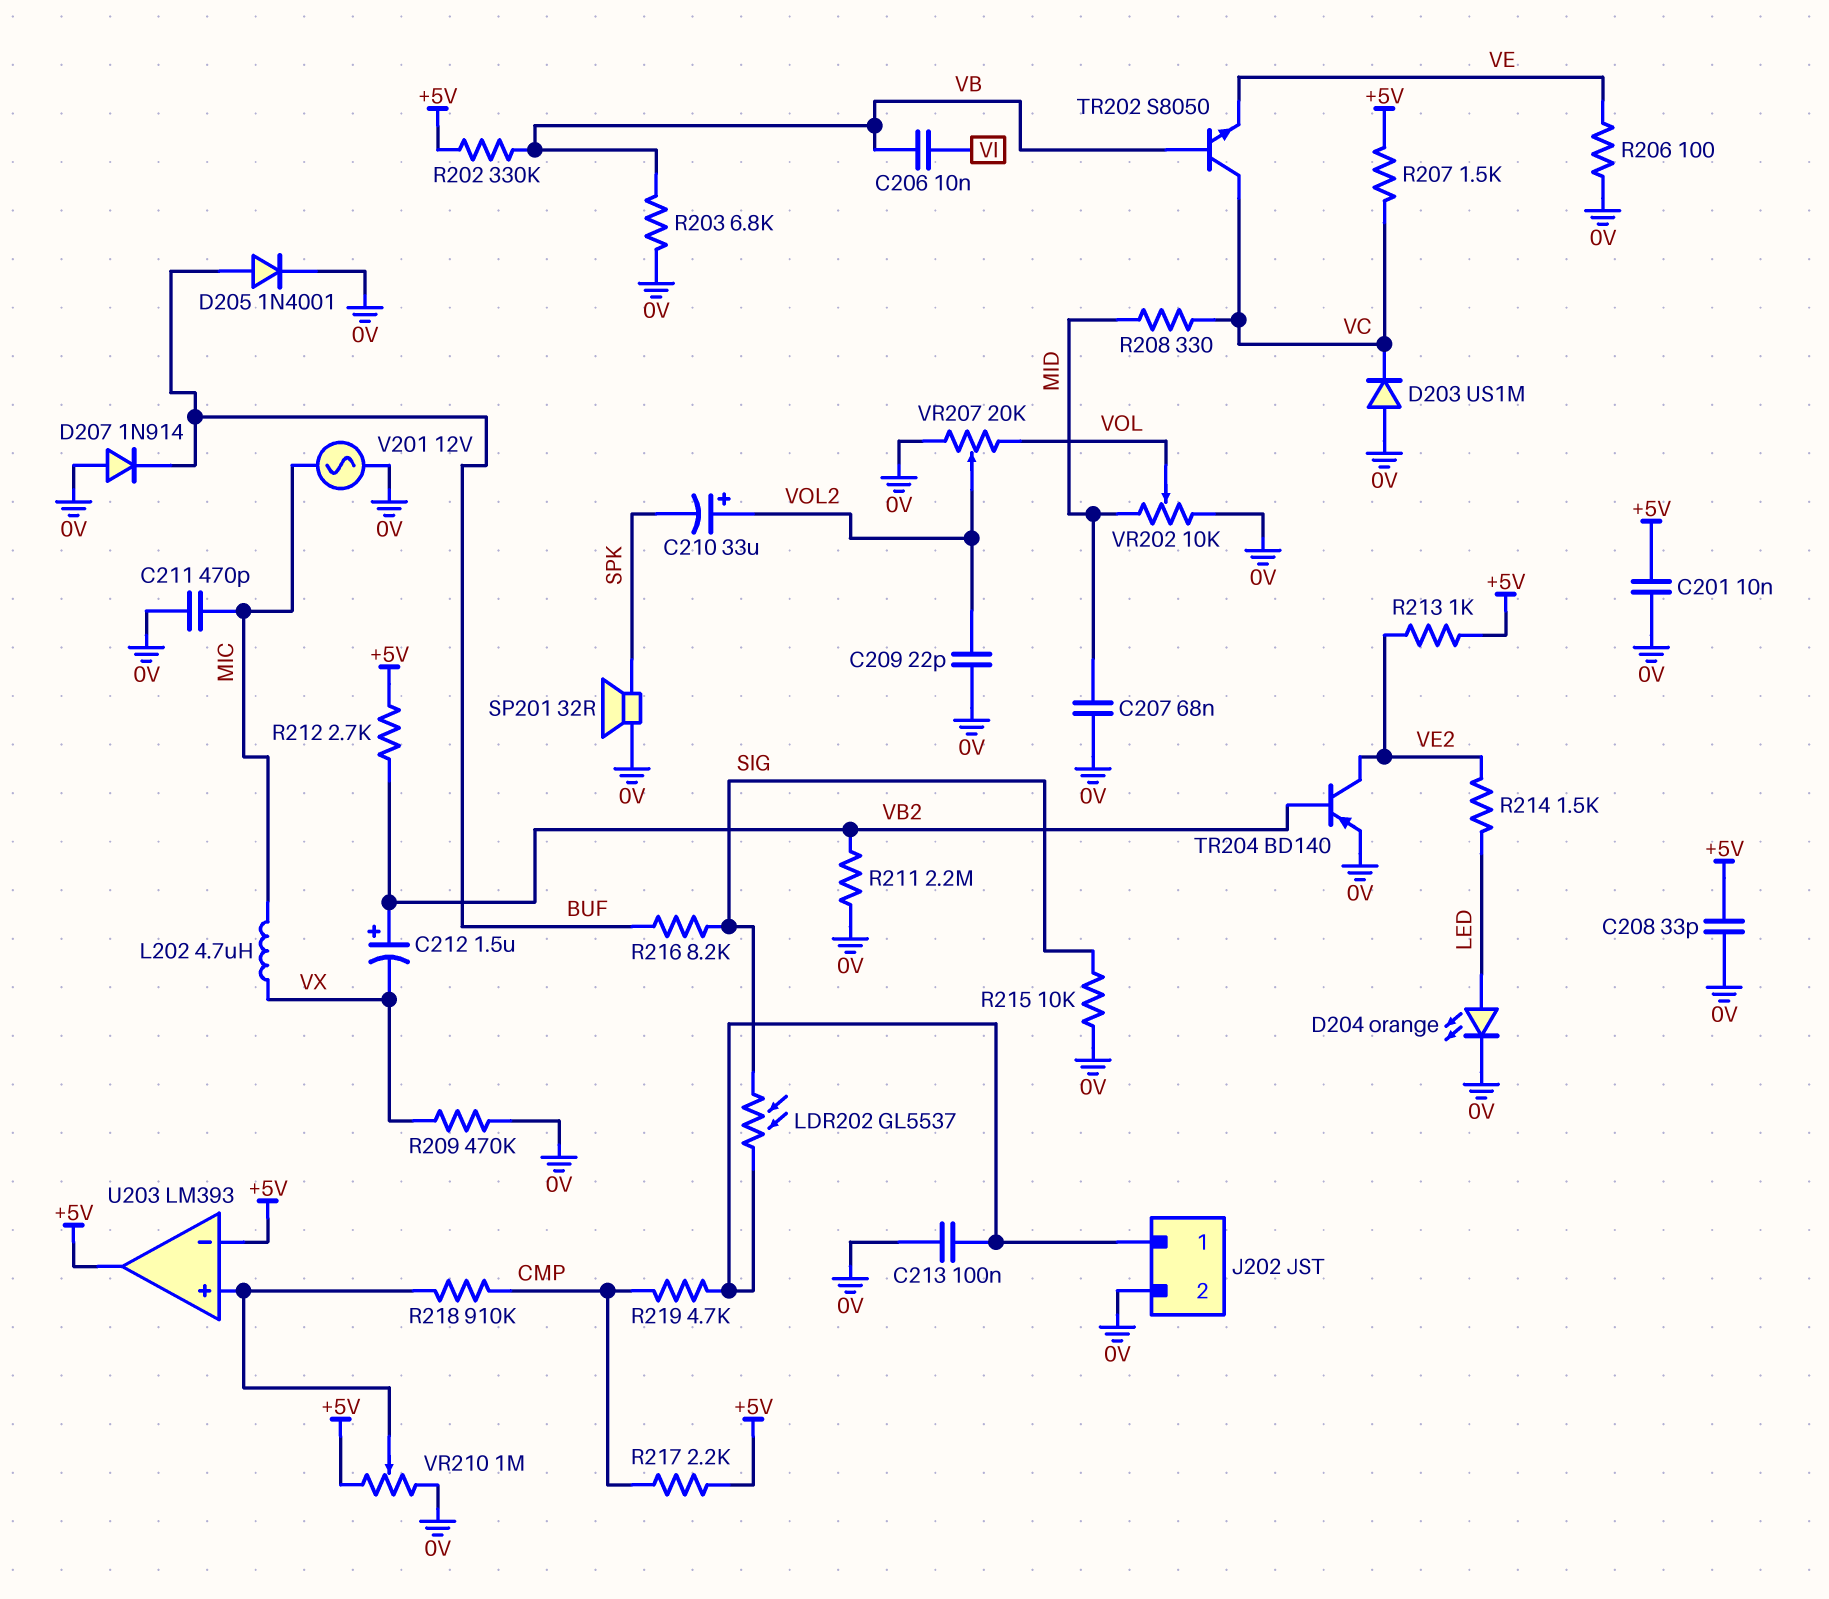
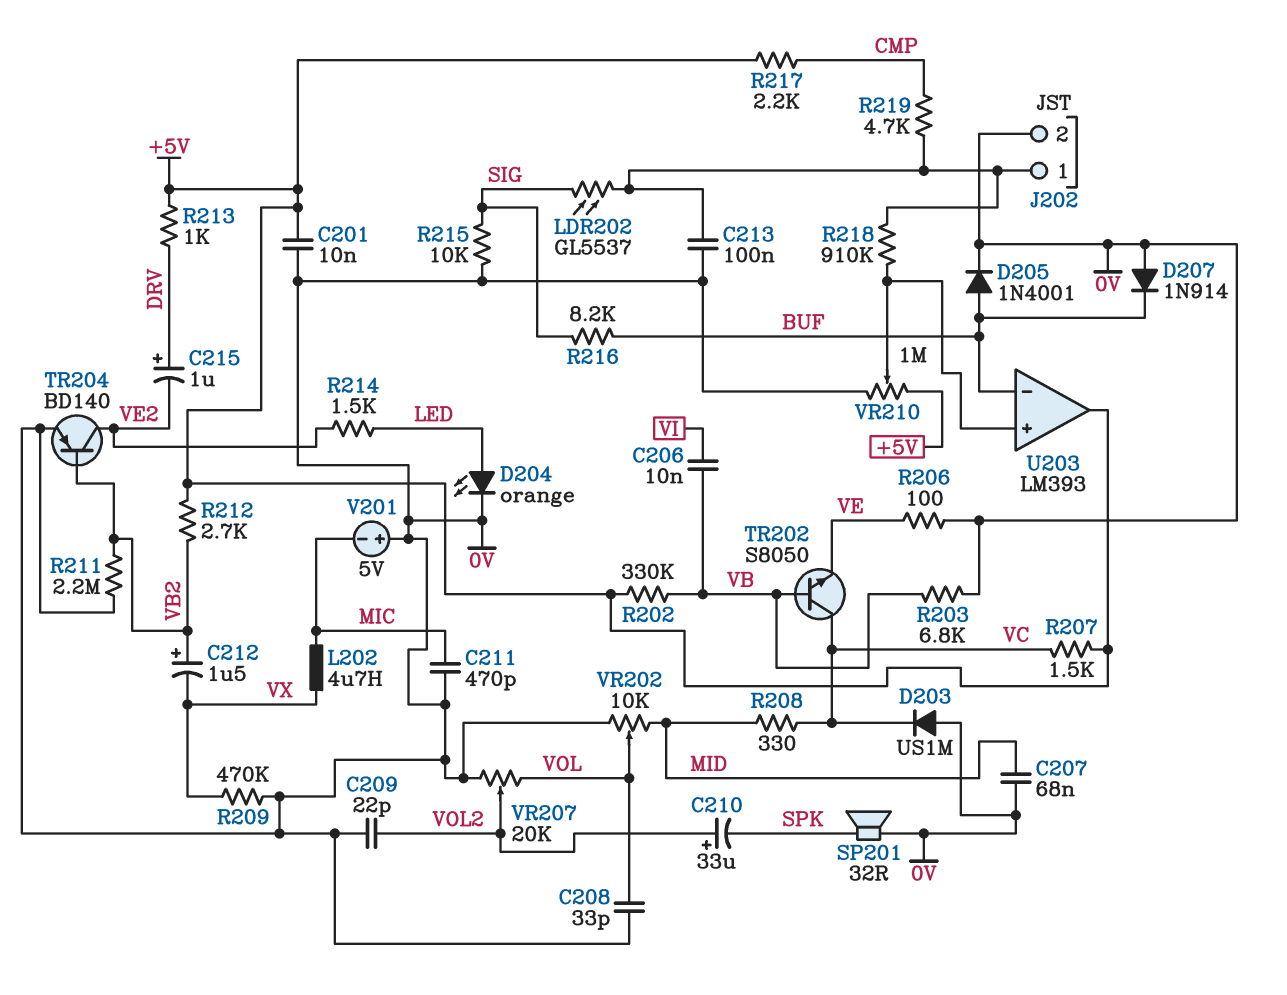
C208: 33pF (+5V, 0V) -> 33pF (0V, VOL)
C215: none -> 1uF (plus DRV, minus VE2)
R213: 1k (+5V, VE2) -> 1k (+5V, DRV)
R218: 910k (CMP, U203/in+) -> 910k (J202/1, U203/in+)
U203 pin in-: +5V -> BUF
V201: AC 12V (0V, MIC) -> 5V (plus 0V, minus MIC)

